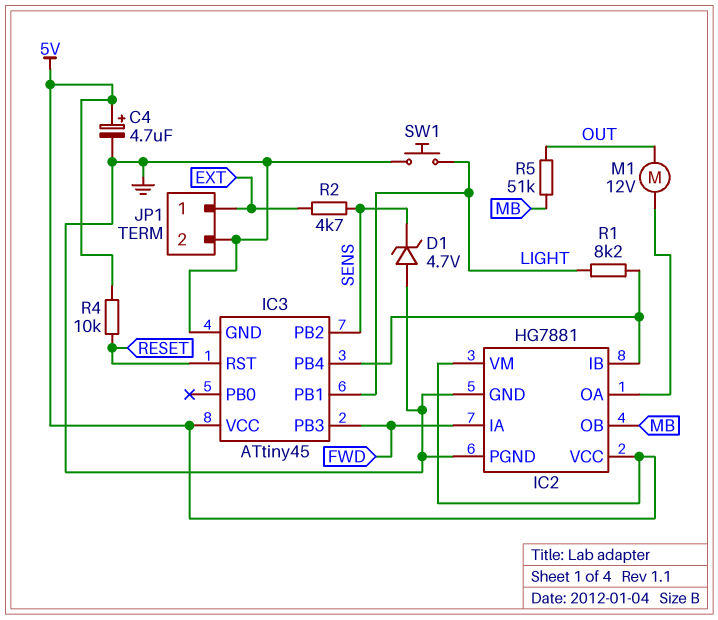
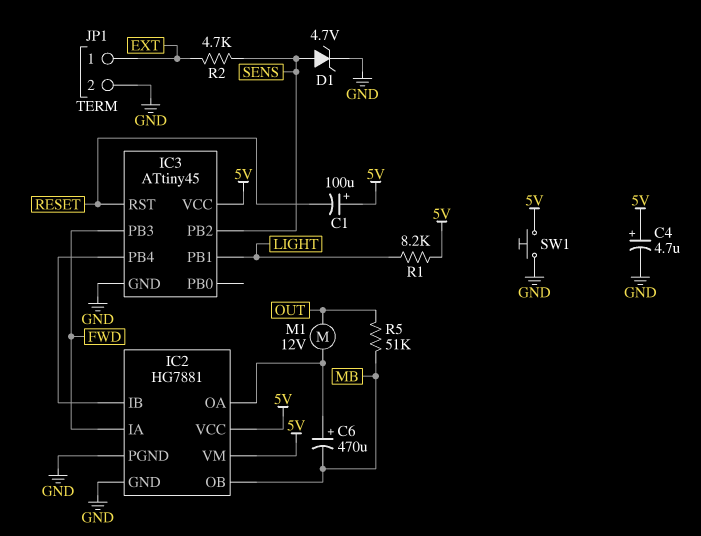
C1: none -> 100uF (plus 5V, minus RESET)
C6: none -> 470uF (plus IC2/OA, minus MB)
D1: zener 4.7V (A GND, K SENS) -> zener 4.7V (A SENS, K GND)
R1: 8.2k (IC2/IB, LIGHT) -> 8.2k (5V, LIGHT)
R4: 10k (5V, RESET) -> none
SW1: button (GND, LIGHT) -> button (5V, GND)

